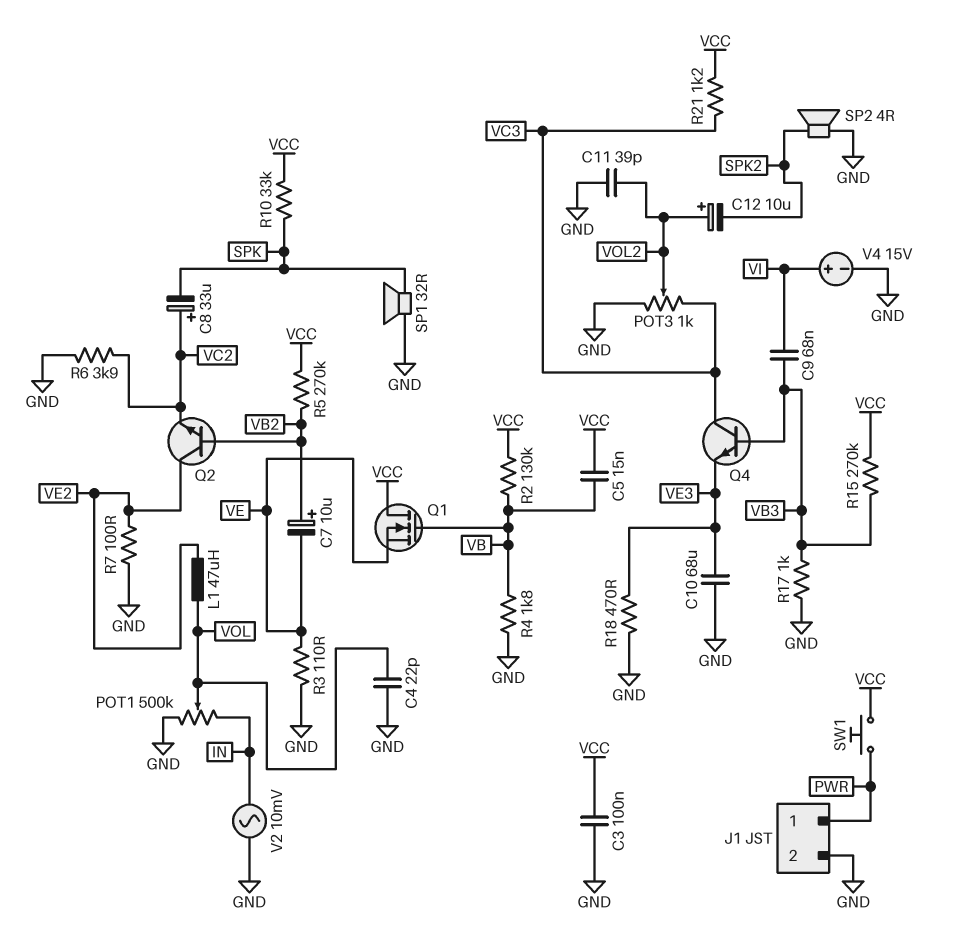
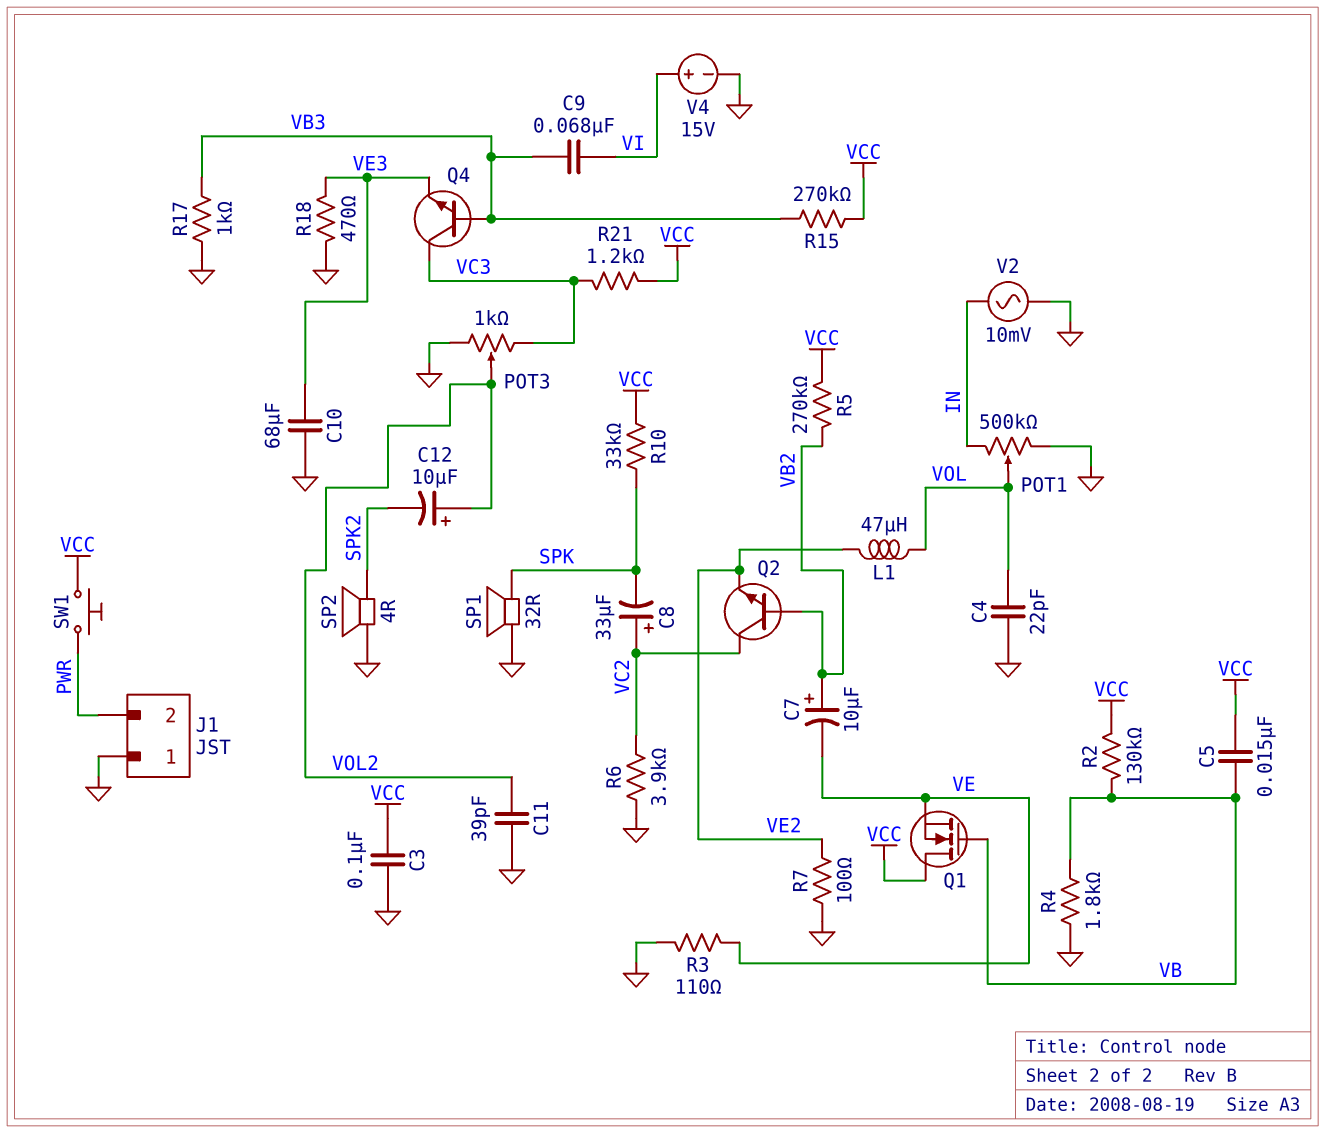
J1 pin 1: PWR -> GND
J1 pin 2: GND -> PWR
Q2: NPN (B VB2, C VE2, E VC2) -> NPN (B VB2, C VC2, E VE2)

